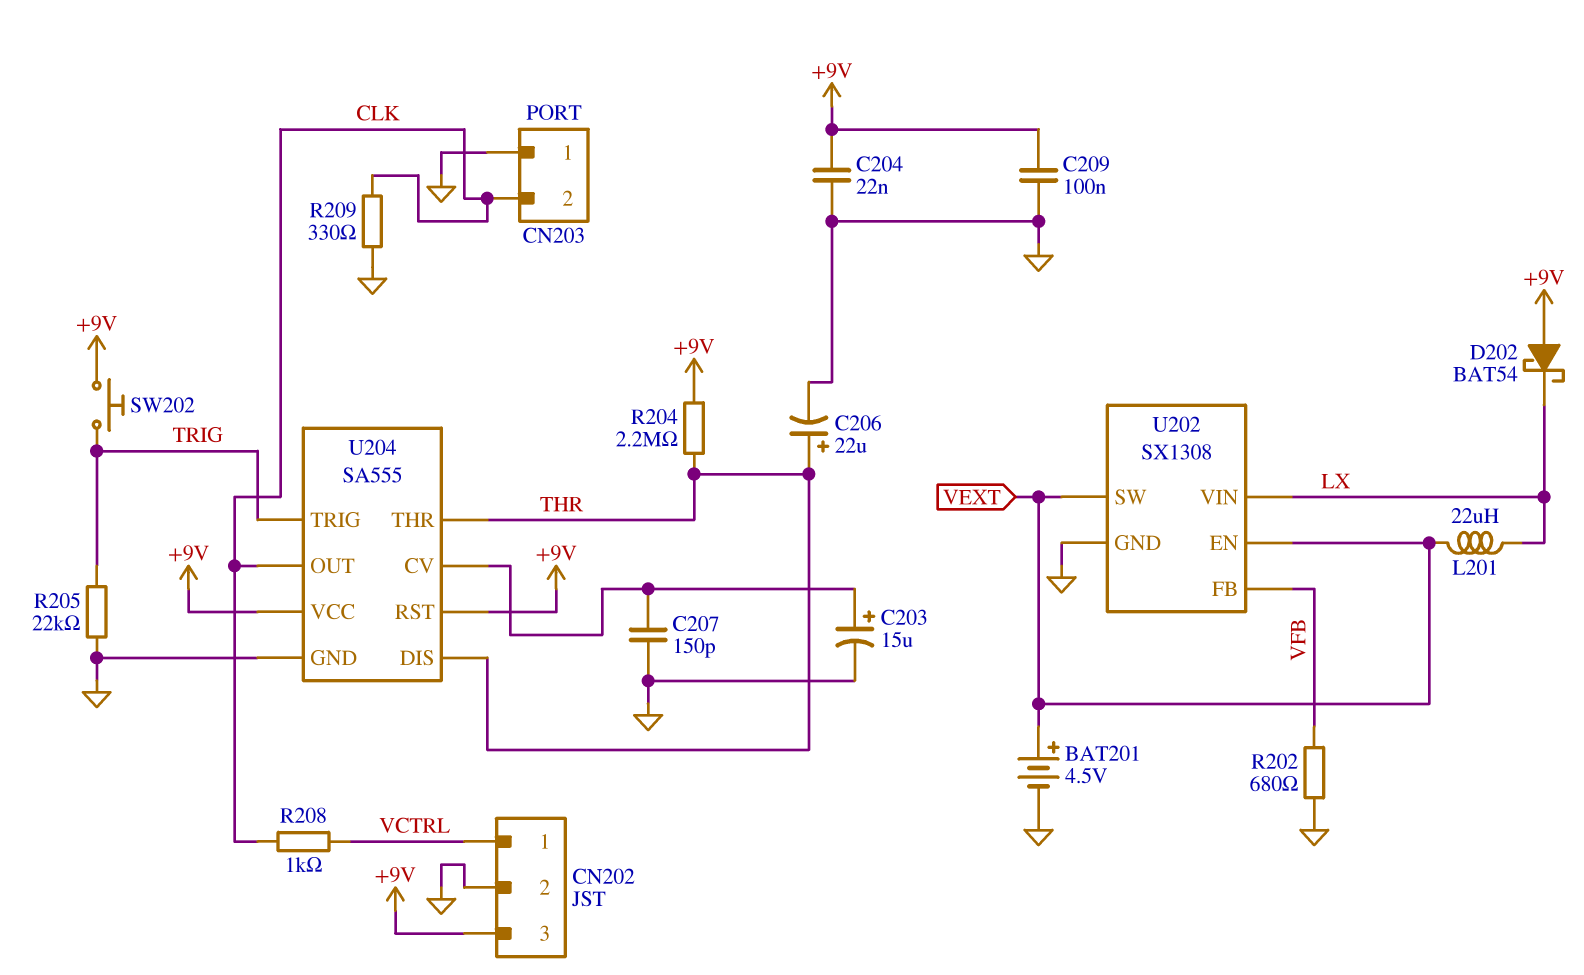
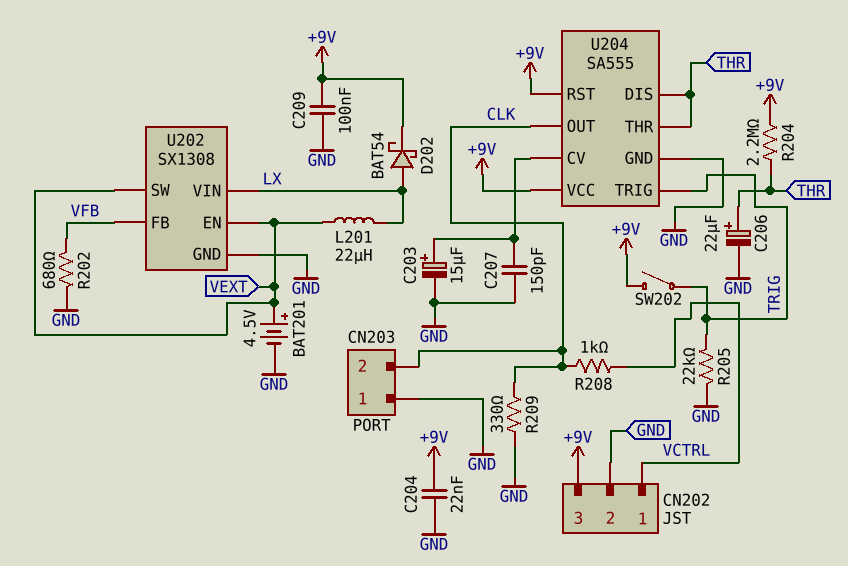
D202: schottky BAT54 (A +9V, K LX) -> schottky BAT54 (A LX, K +9V)
SW202: button (+9V, TRIG) -> switch (+9V, TRIG)

